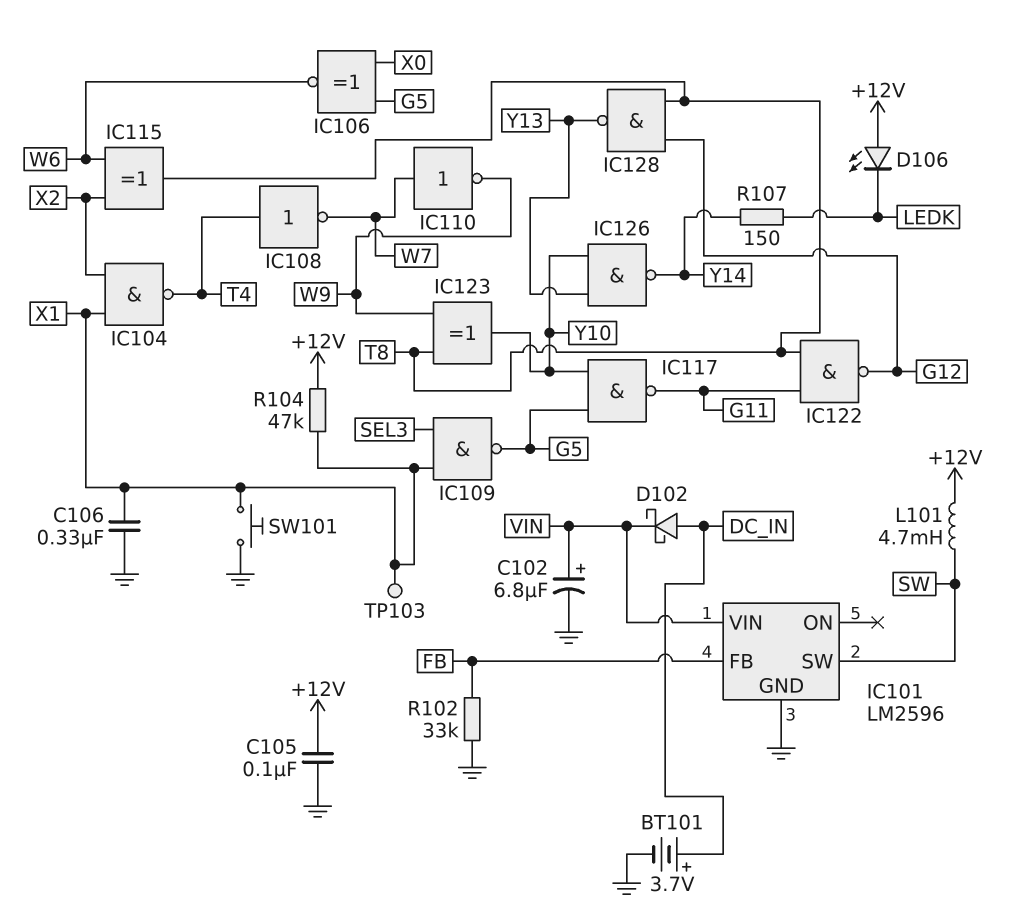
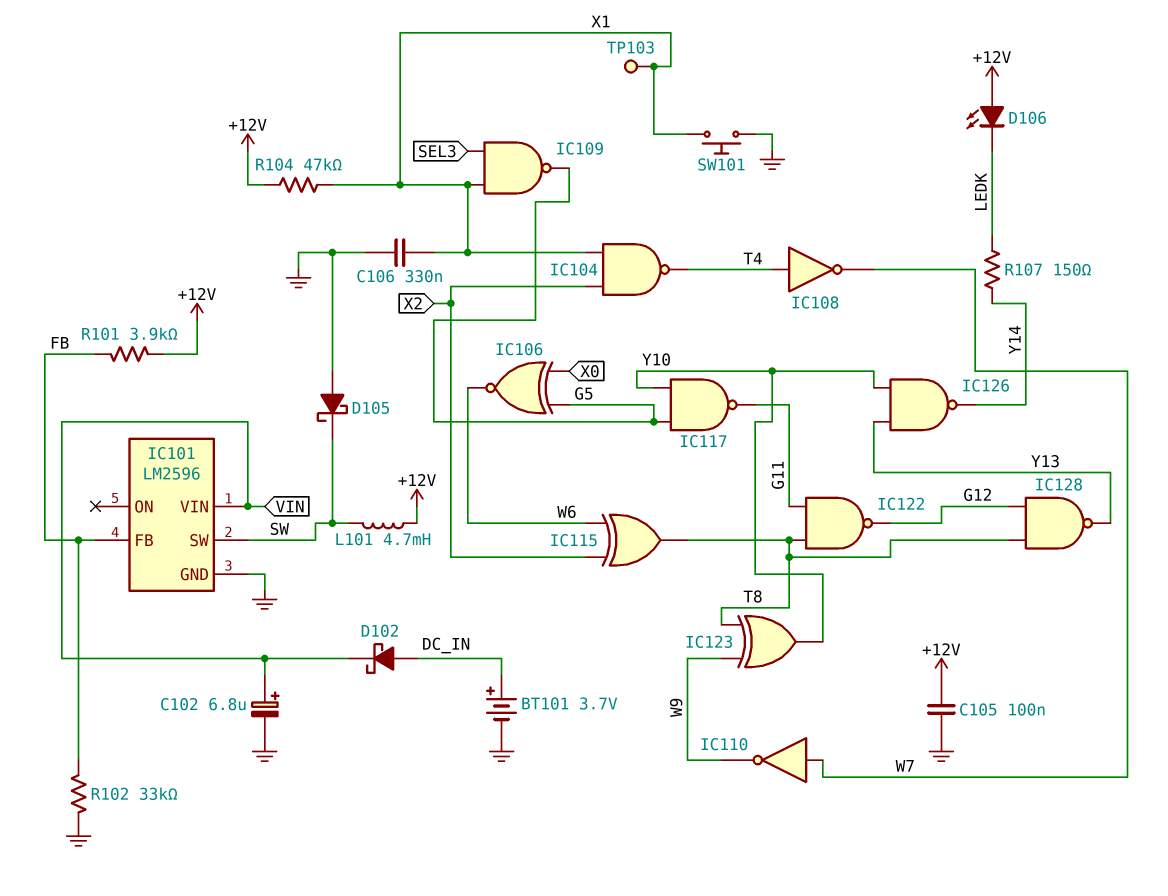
D105: none -> schottky (A GND, K SW)
R101: none -> 3.9k (+12V, FB)

